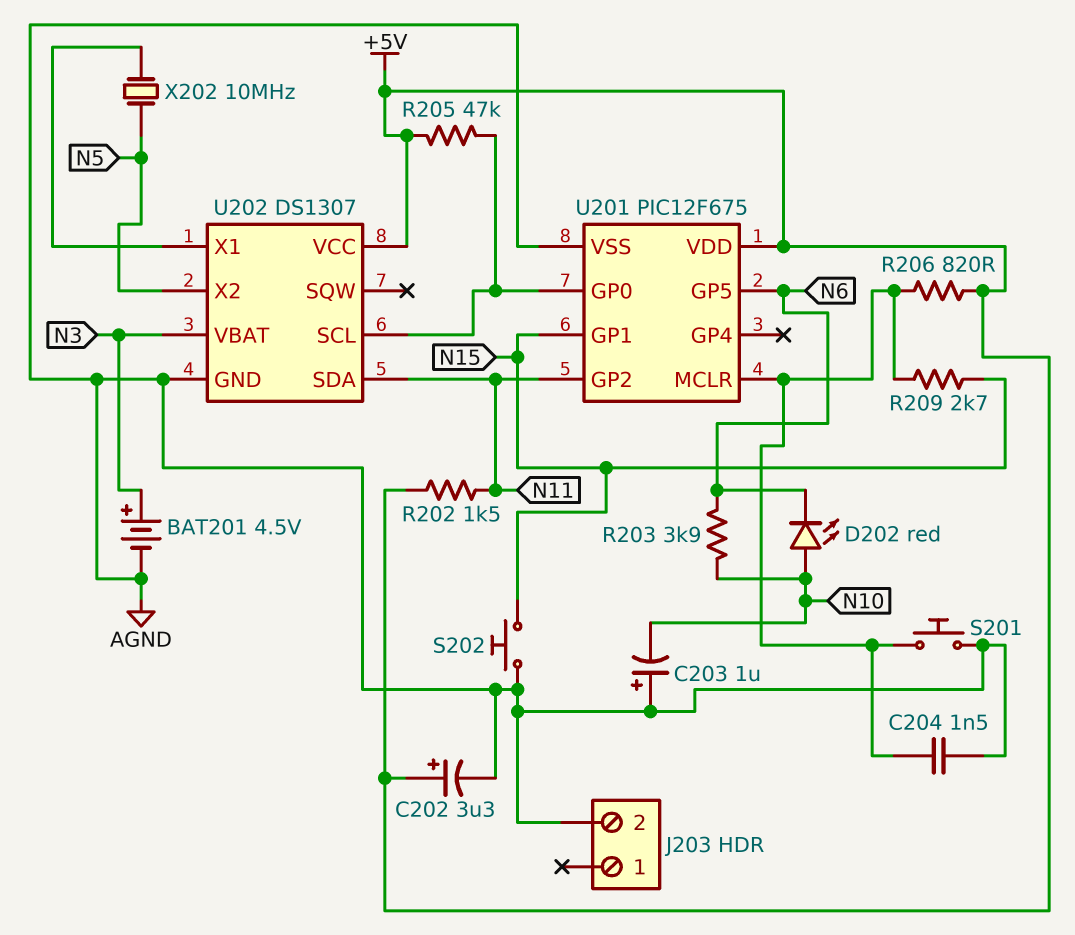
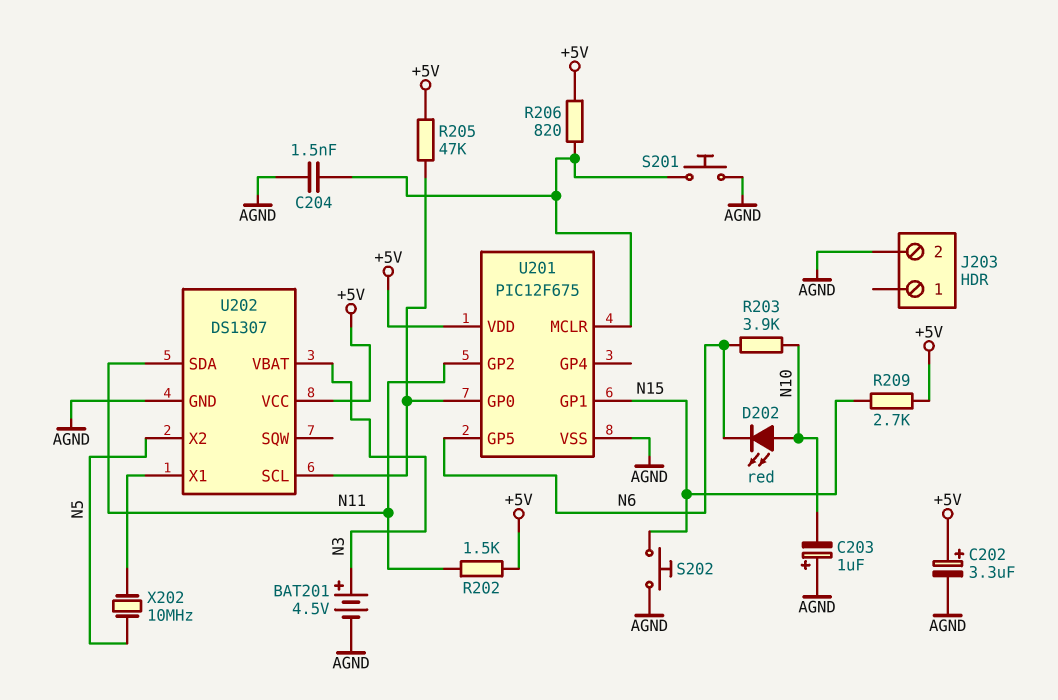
R209: 2.7k (N15, U201/MCLR) -> 2.7k (+5V, N15)

